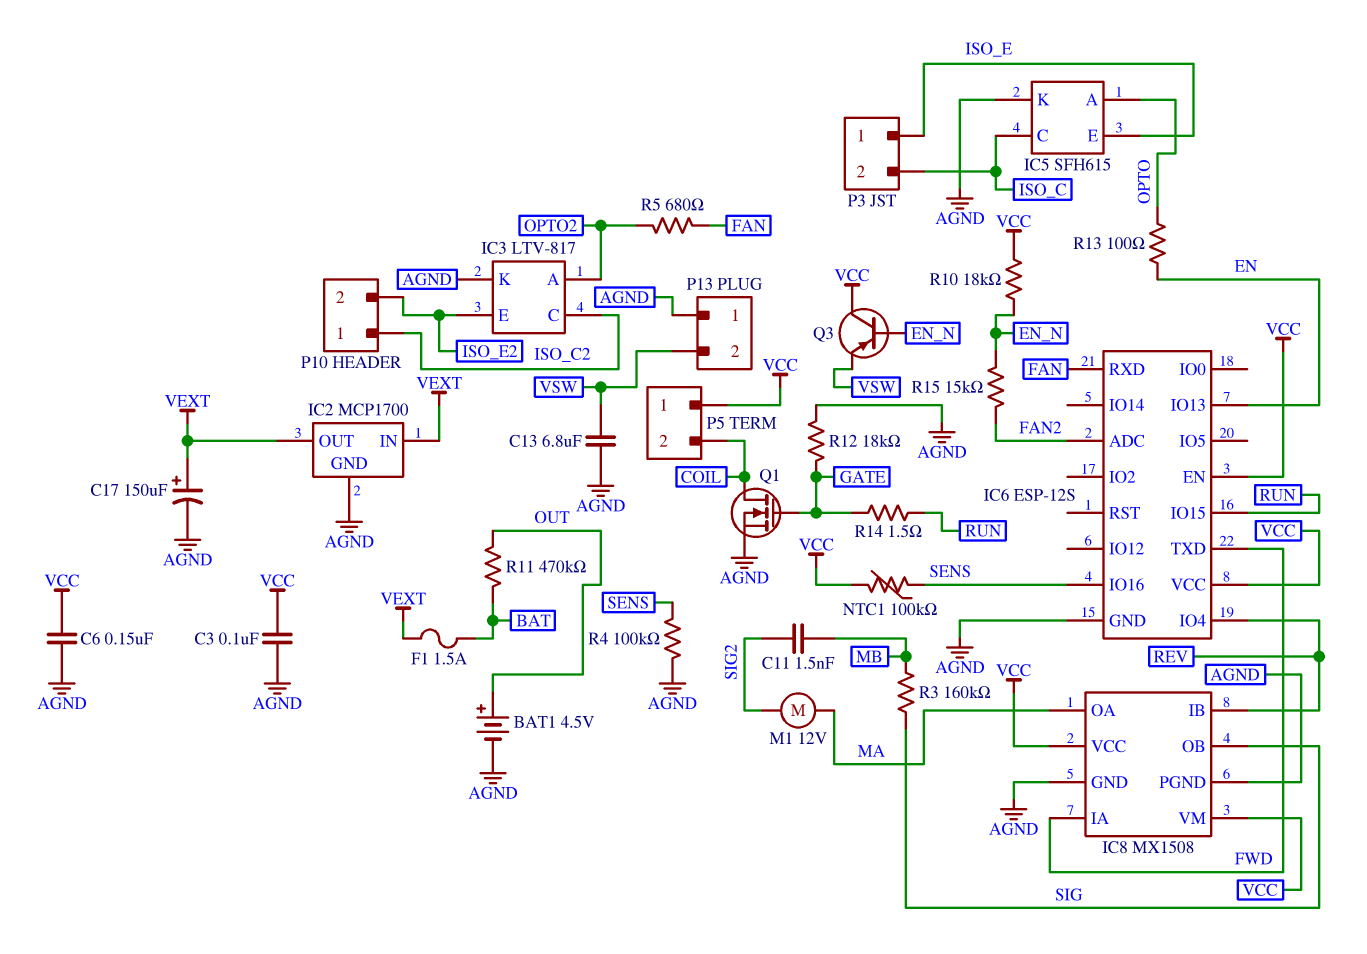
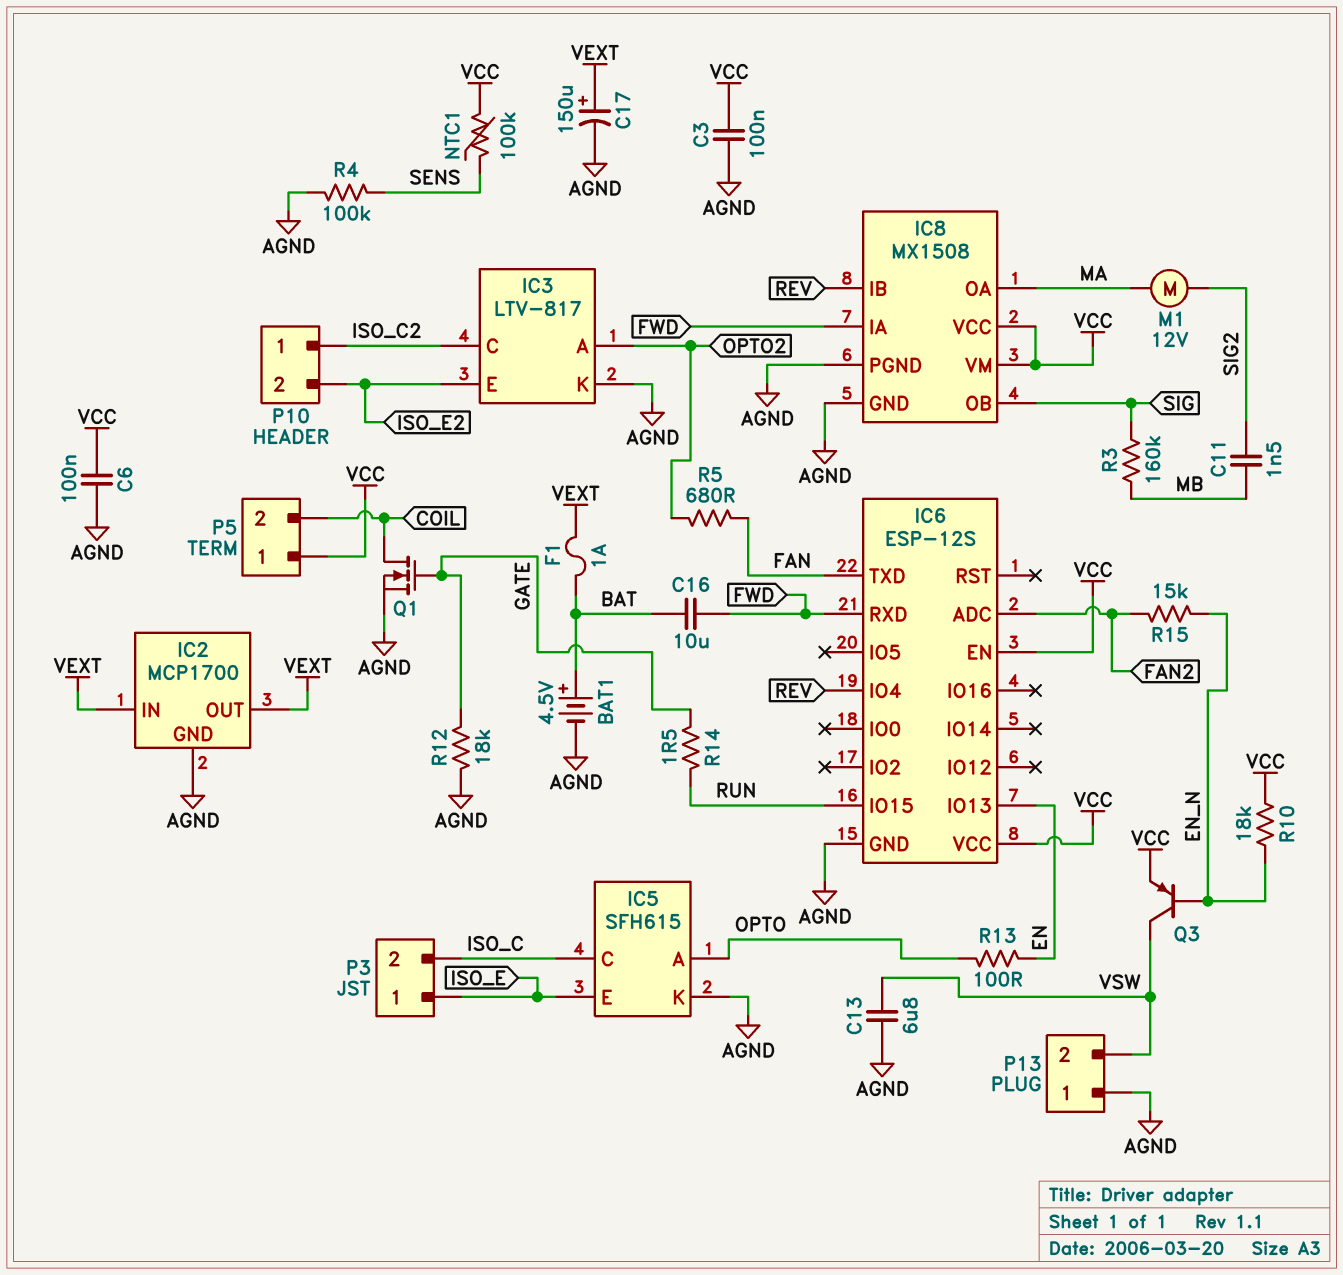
BAT1: 4.5V (plus OUT, minus AGND) -> 4.5V (plus BAT, minus AGND)
C6: 150nF (AGND, VCC) -> 100nF (AGND, VCC)
C16: none -> 10uF (BAT, FWD)
F1: 1.5A (BAT, VEXT) -> 1A (BAT, VEXT)
IC6 pin IO16: SENS -> none
IC6 pin RXD: FAN -> FWD
IC6 pin TXD: FWD -> FAN
Q3: PNP (B EN_N, C VCC, E VSW) -> PNP (B EN_N, C VSW, E VCC)
R11: 470k (BAT, OUT) -> none

